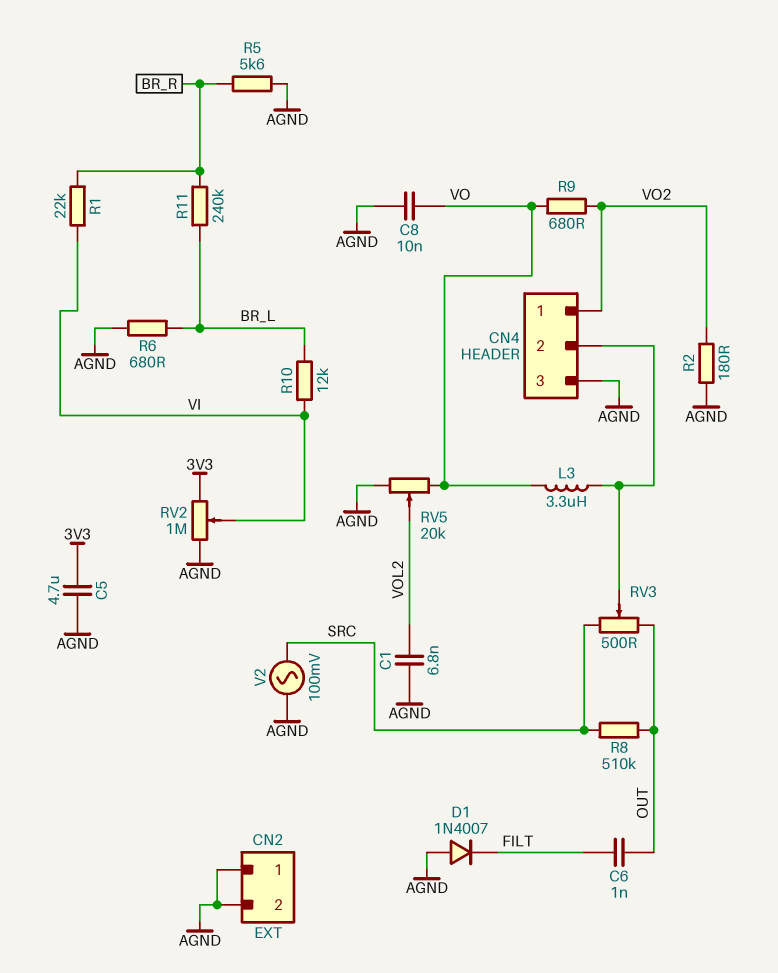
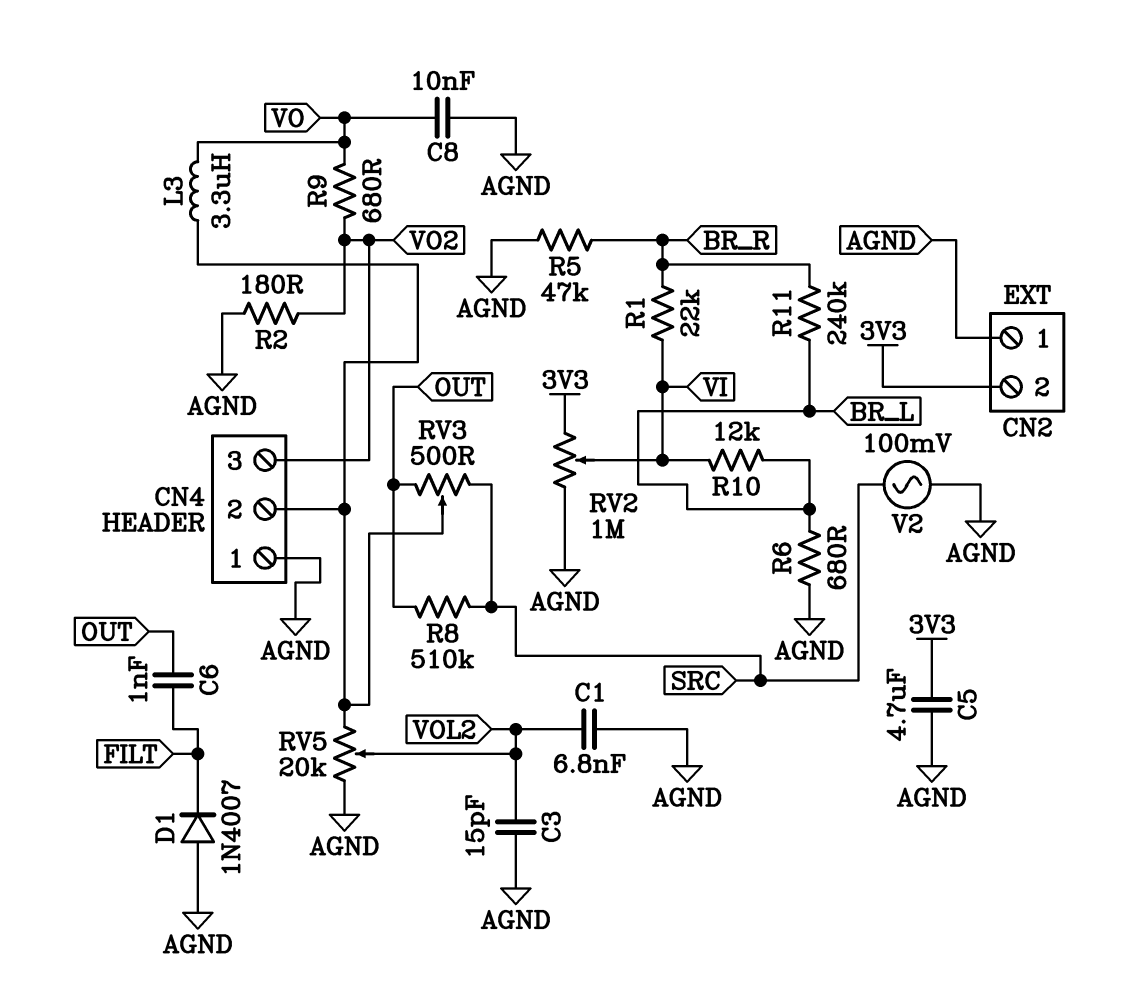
C3: none -> 15pF (AGND, VOL2)
CN2 pin 2: AGND -> 3V3
CN4 pin 1: VO2 -> AGND
CN4 pin 3: AGND -> VO2
R5: 5.6k (AGND, BR_R) -> 47k (AGND, BR_R)
RV5: 20k (AGND, VO, wiper VOL2) -> 20k (AGND, CN4/2, wiper VOL2)

